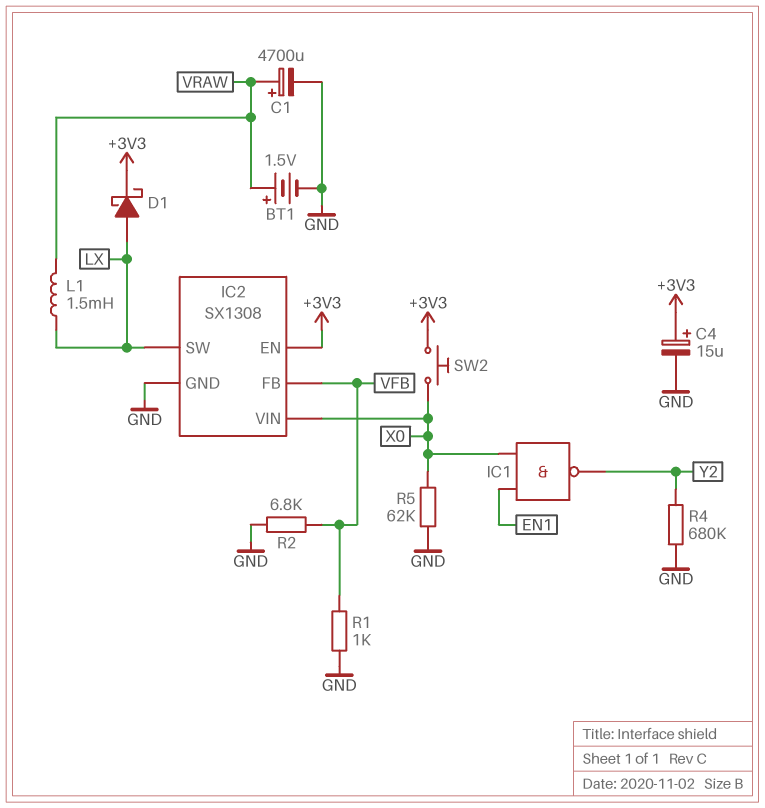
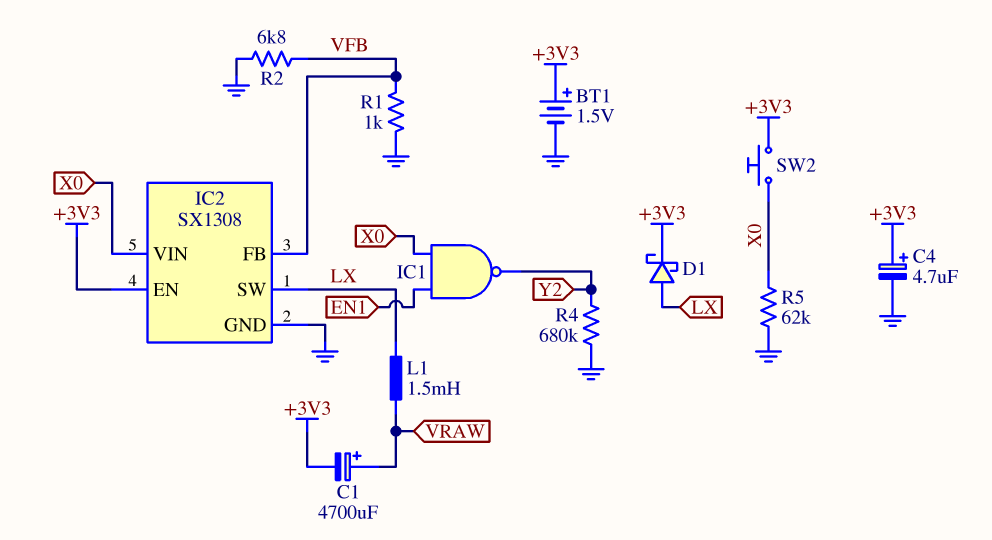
BT1: 1.5V (plus VRAW, minus GND) -> 1.5V (plus +3V3, minus GND)
C1: 4700uF (plus VRAW, minus GND) -> 4700uF (plus VRAW, minus +3V3)
C4: 15uF (plus +3V3, minus GND) -> 4.7uF (plus +3V3, minus GND)

